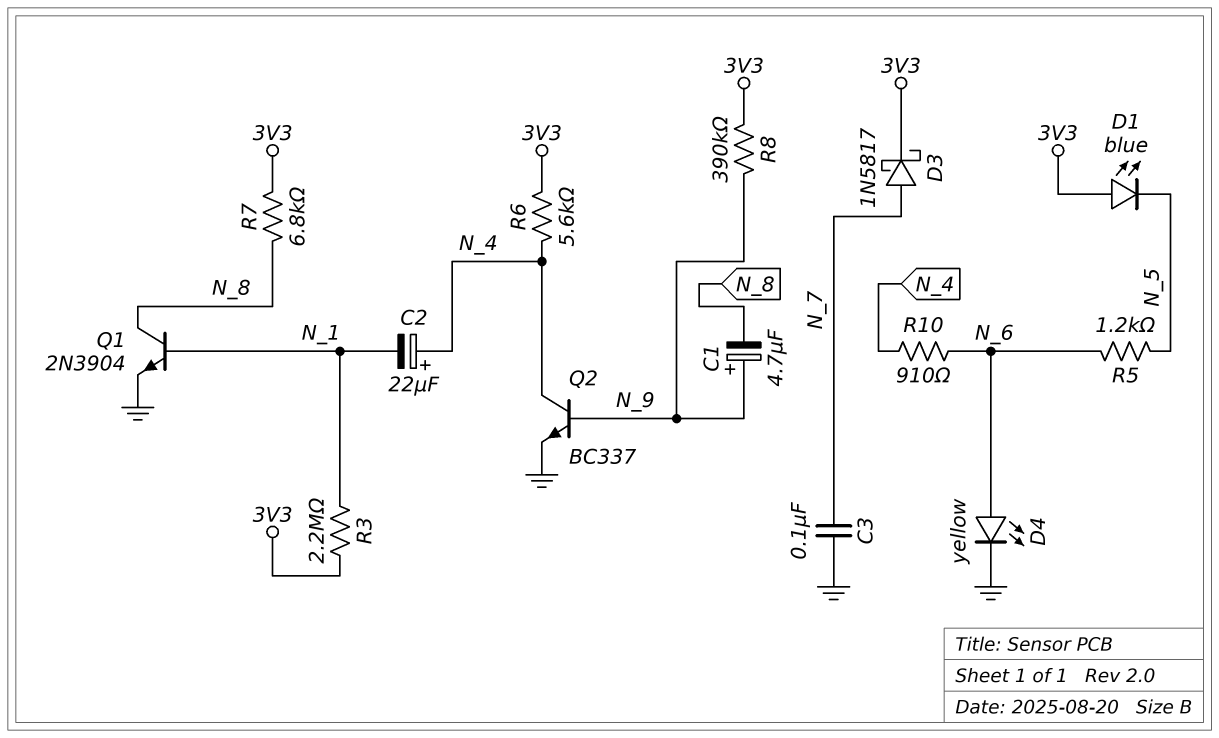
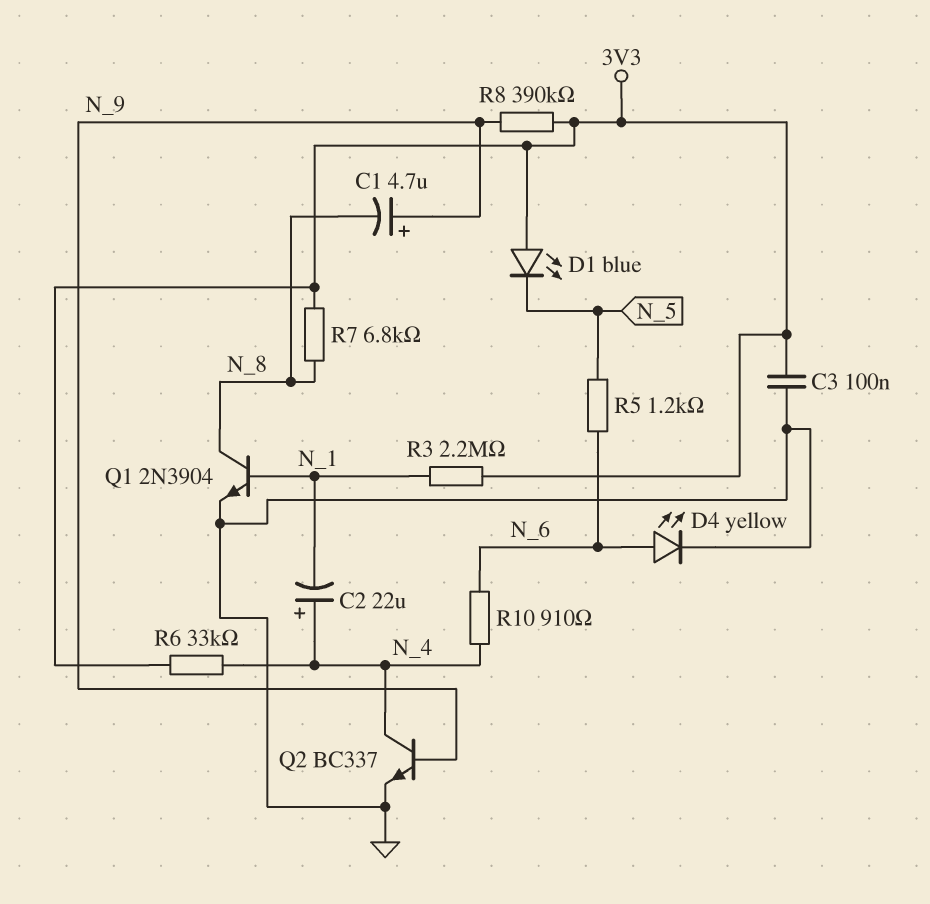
C3: 100nF (GND, N_7) -> 100nF (3V3, GND)
D3: schottky 1N5817 (A N_7, K 3V3) -> none
R6: 5.6k (3V3, N_4) -> 33k (3V3, N_4)

